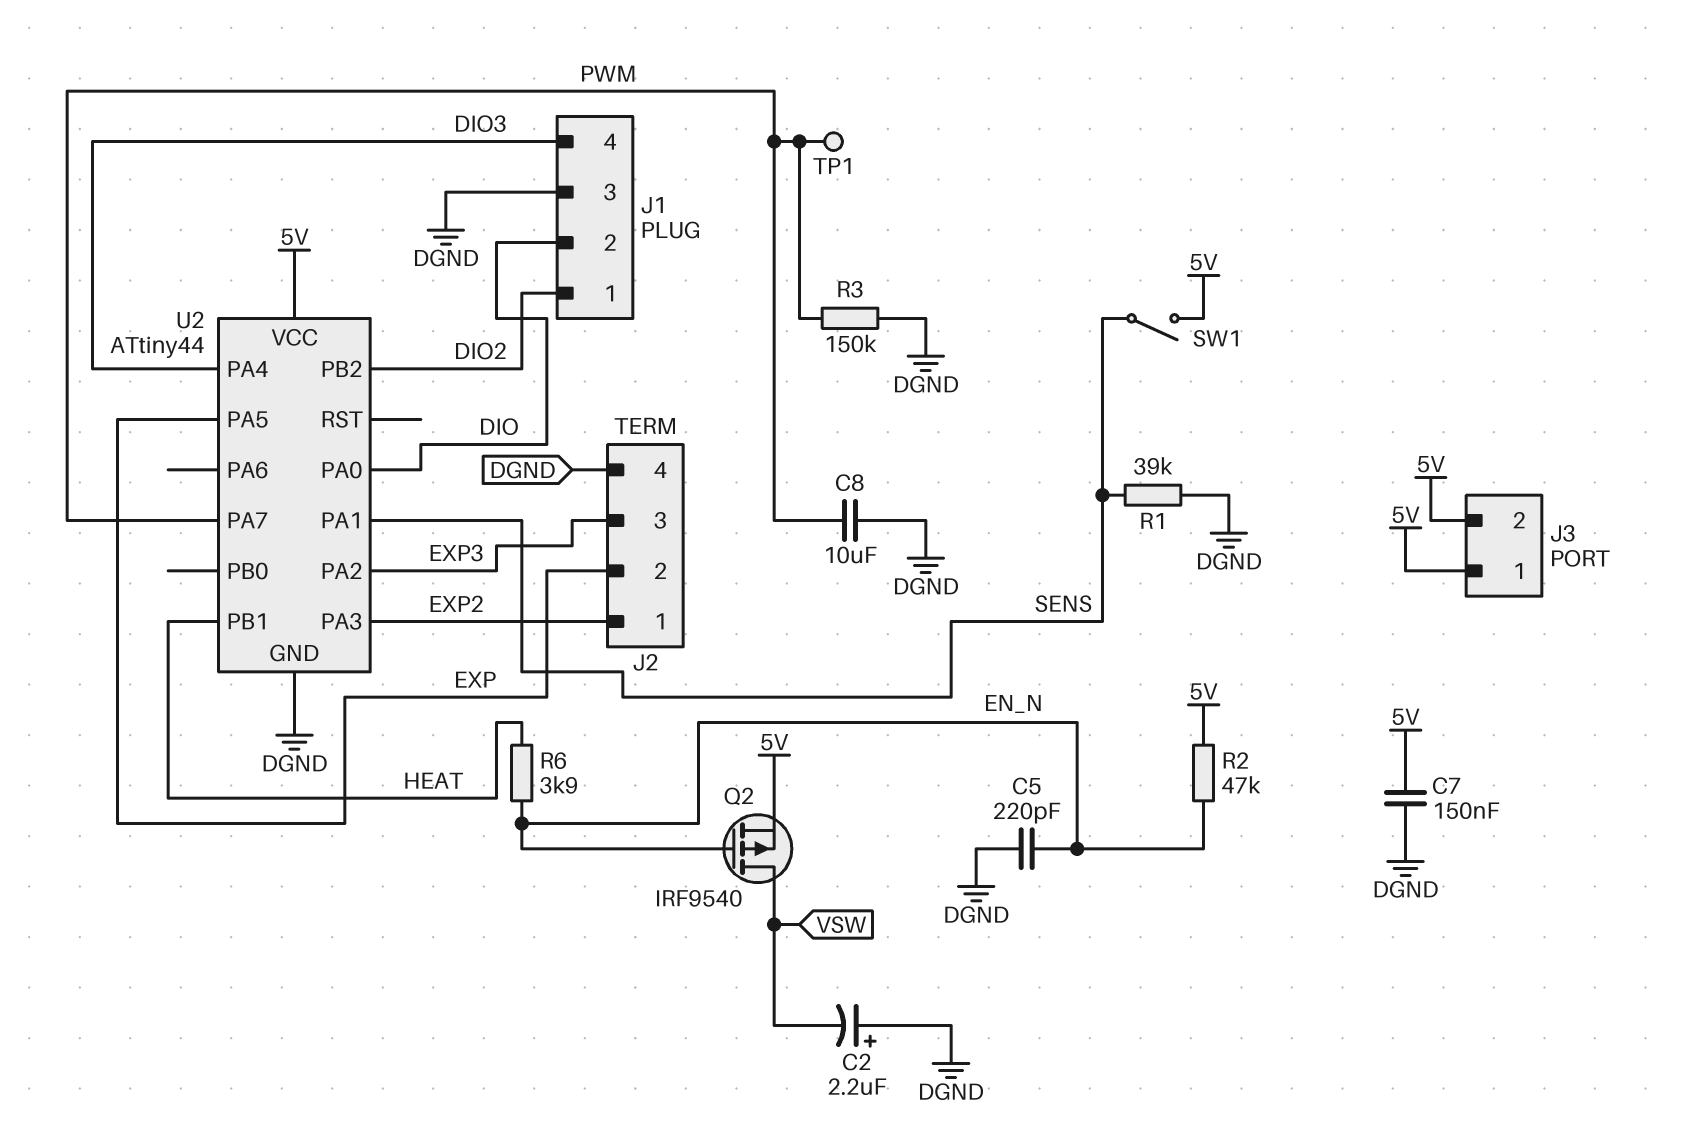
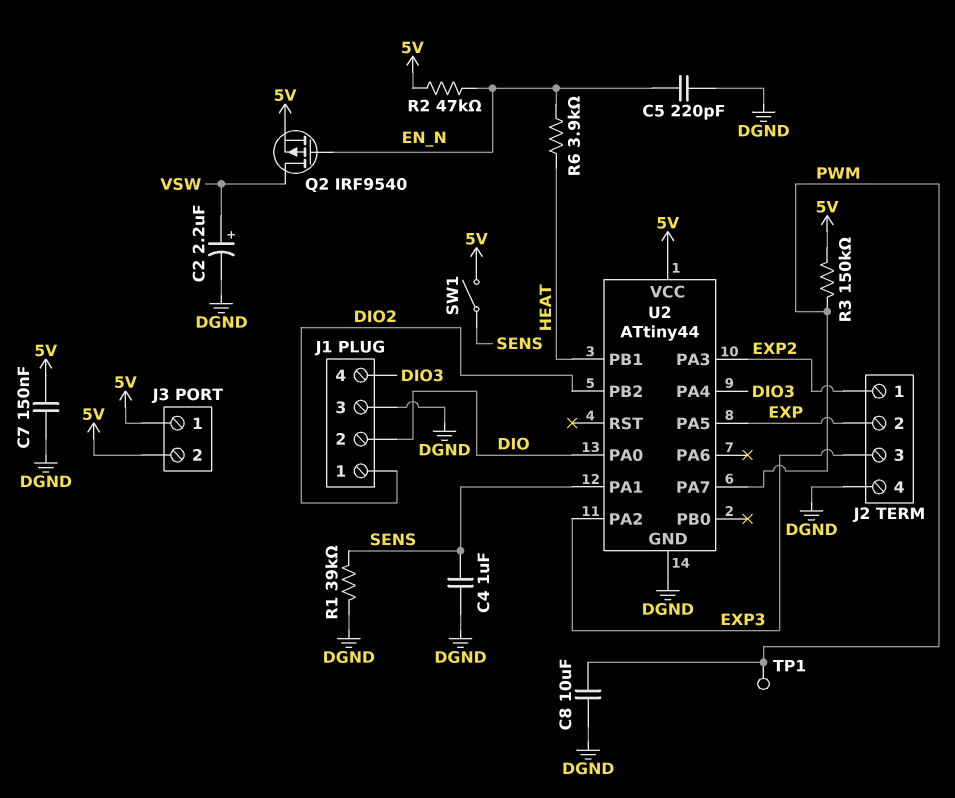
C2: 2.2uF (plus DGND, minus VSW) -> 2.2uF (plus VSW, minus DGND)
C4: none -> 1uF (DGND, SENS)
R3: 150k (DGND, PWM) -> 150k (5V, PWM)

